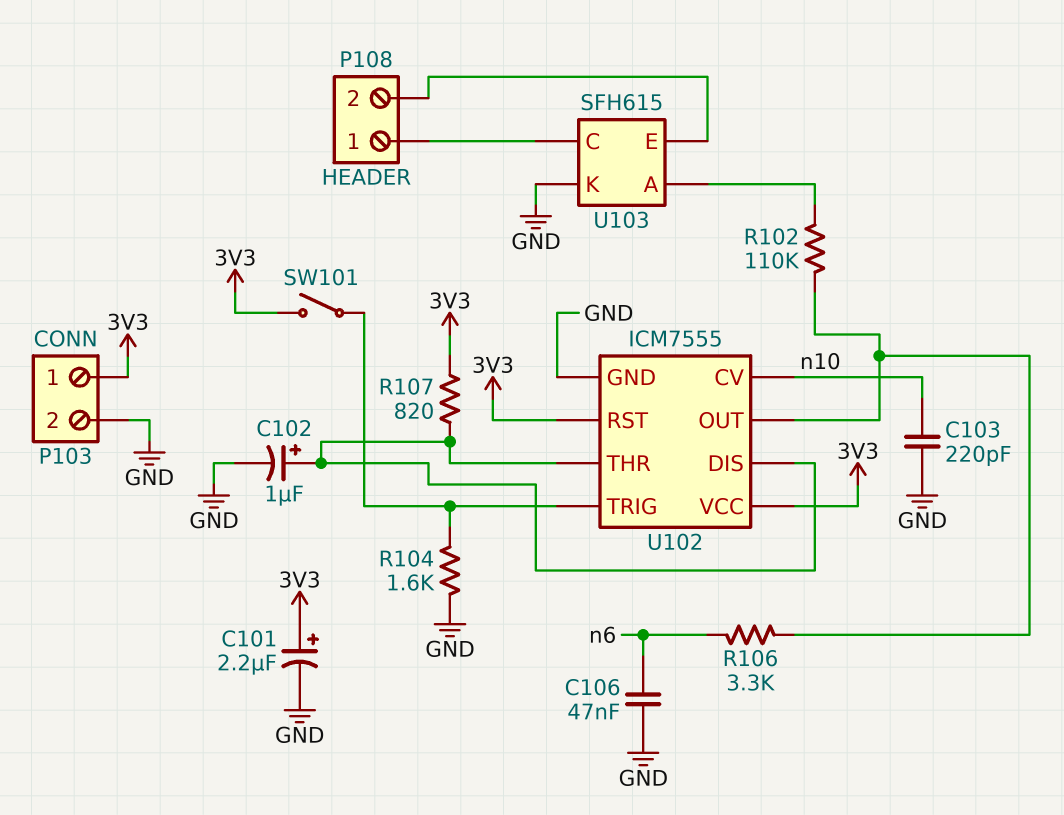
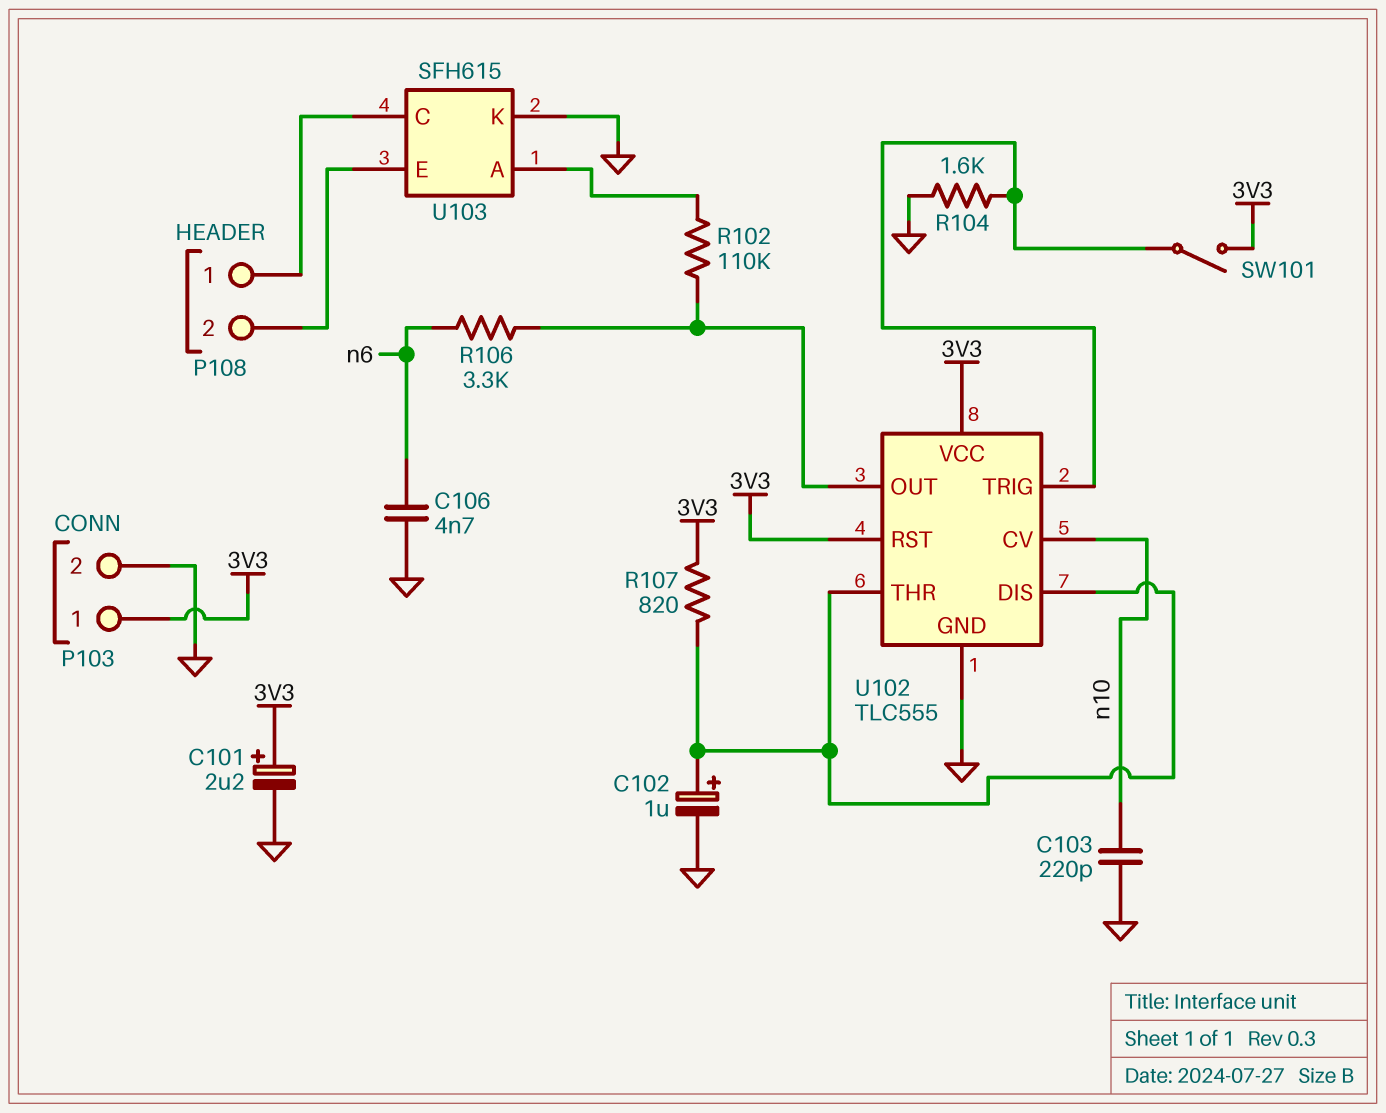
C106: 47nF (GND, n6) -> 4.7nF (GND, n6)
U102: ICM7555 -> TLC555

